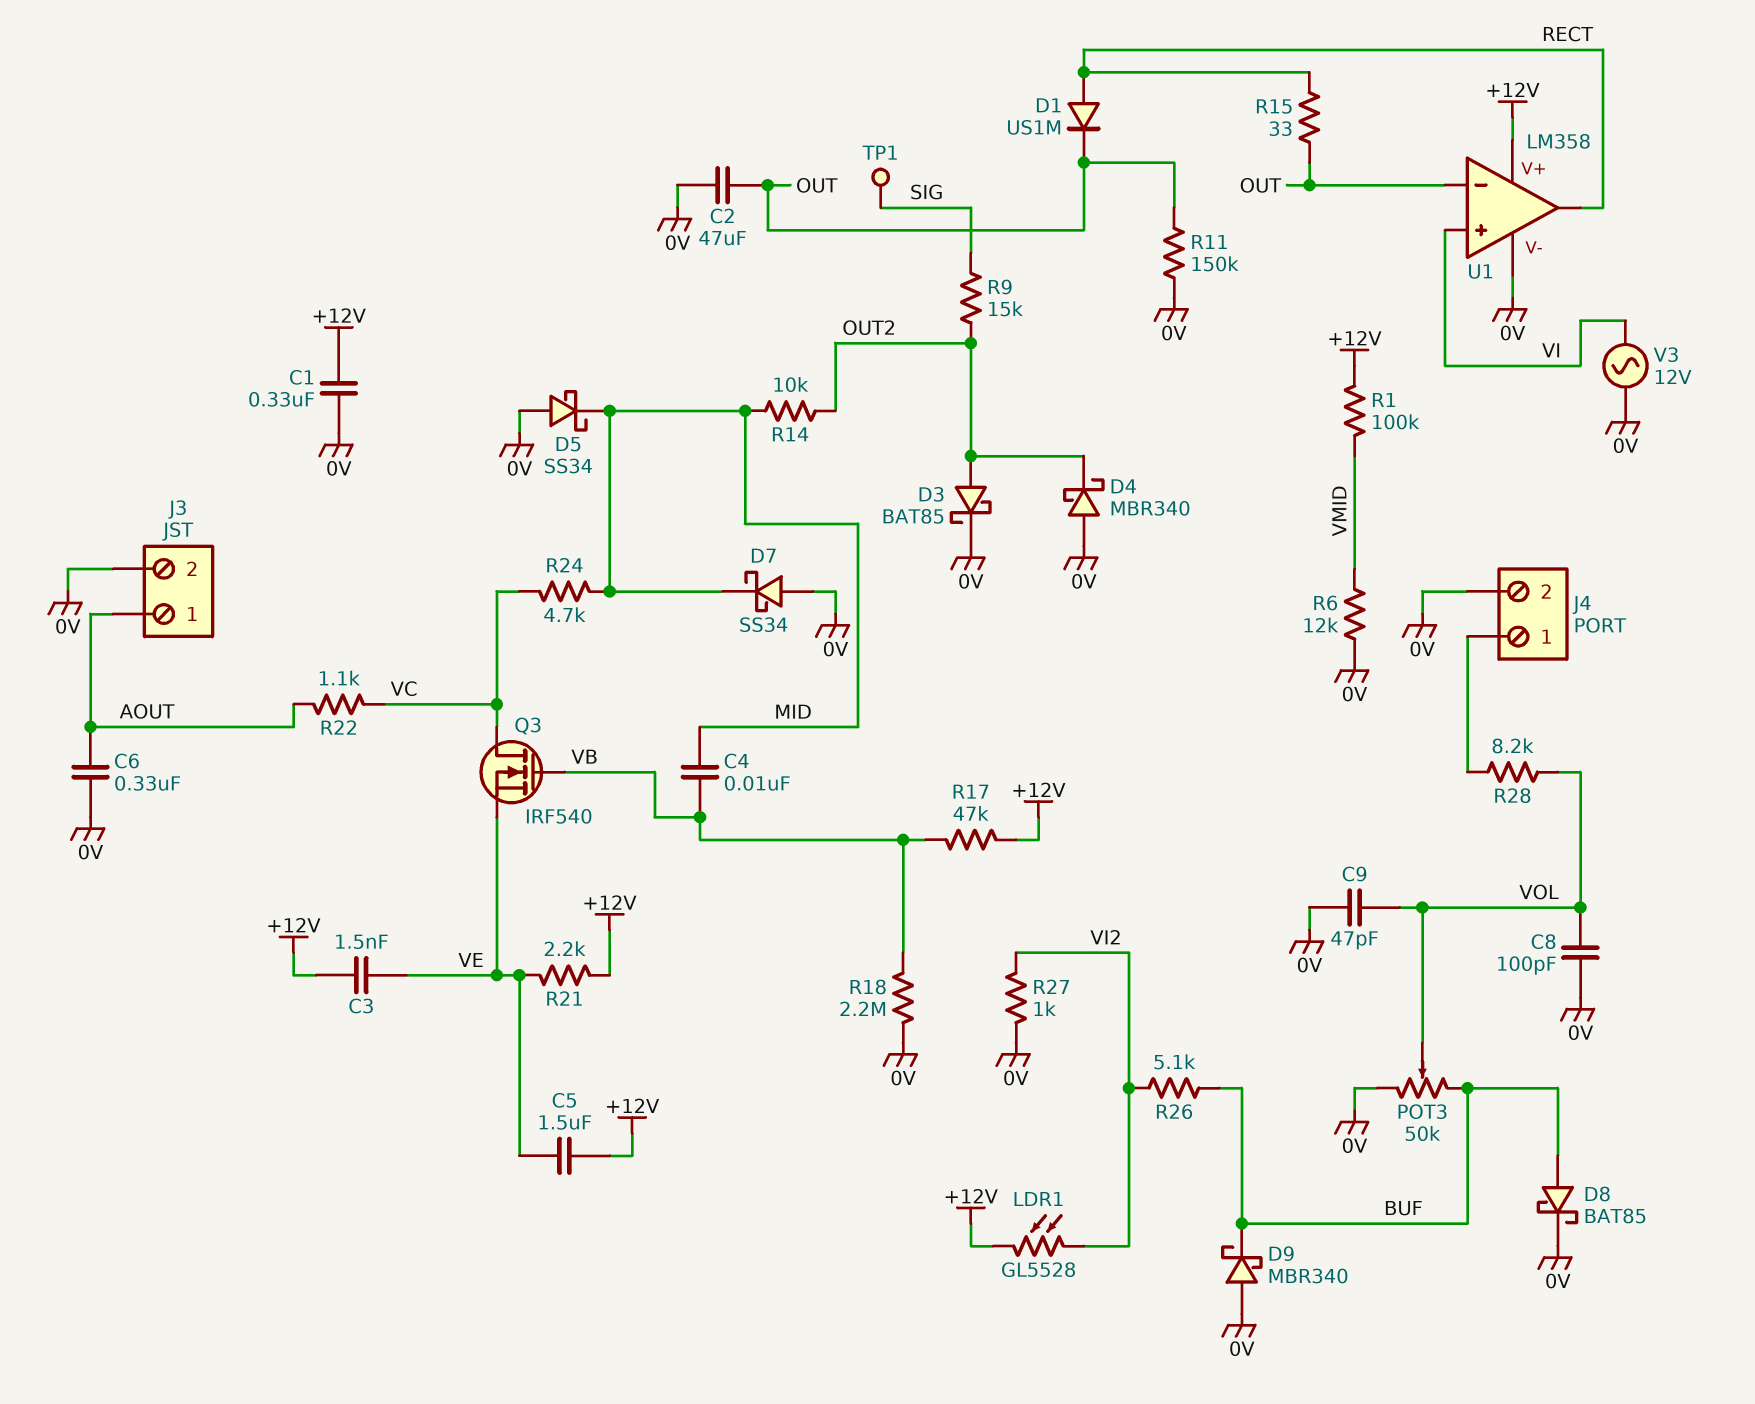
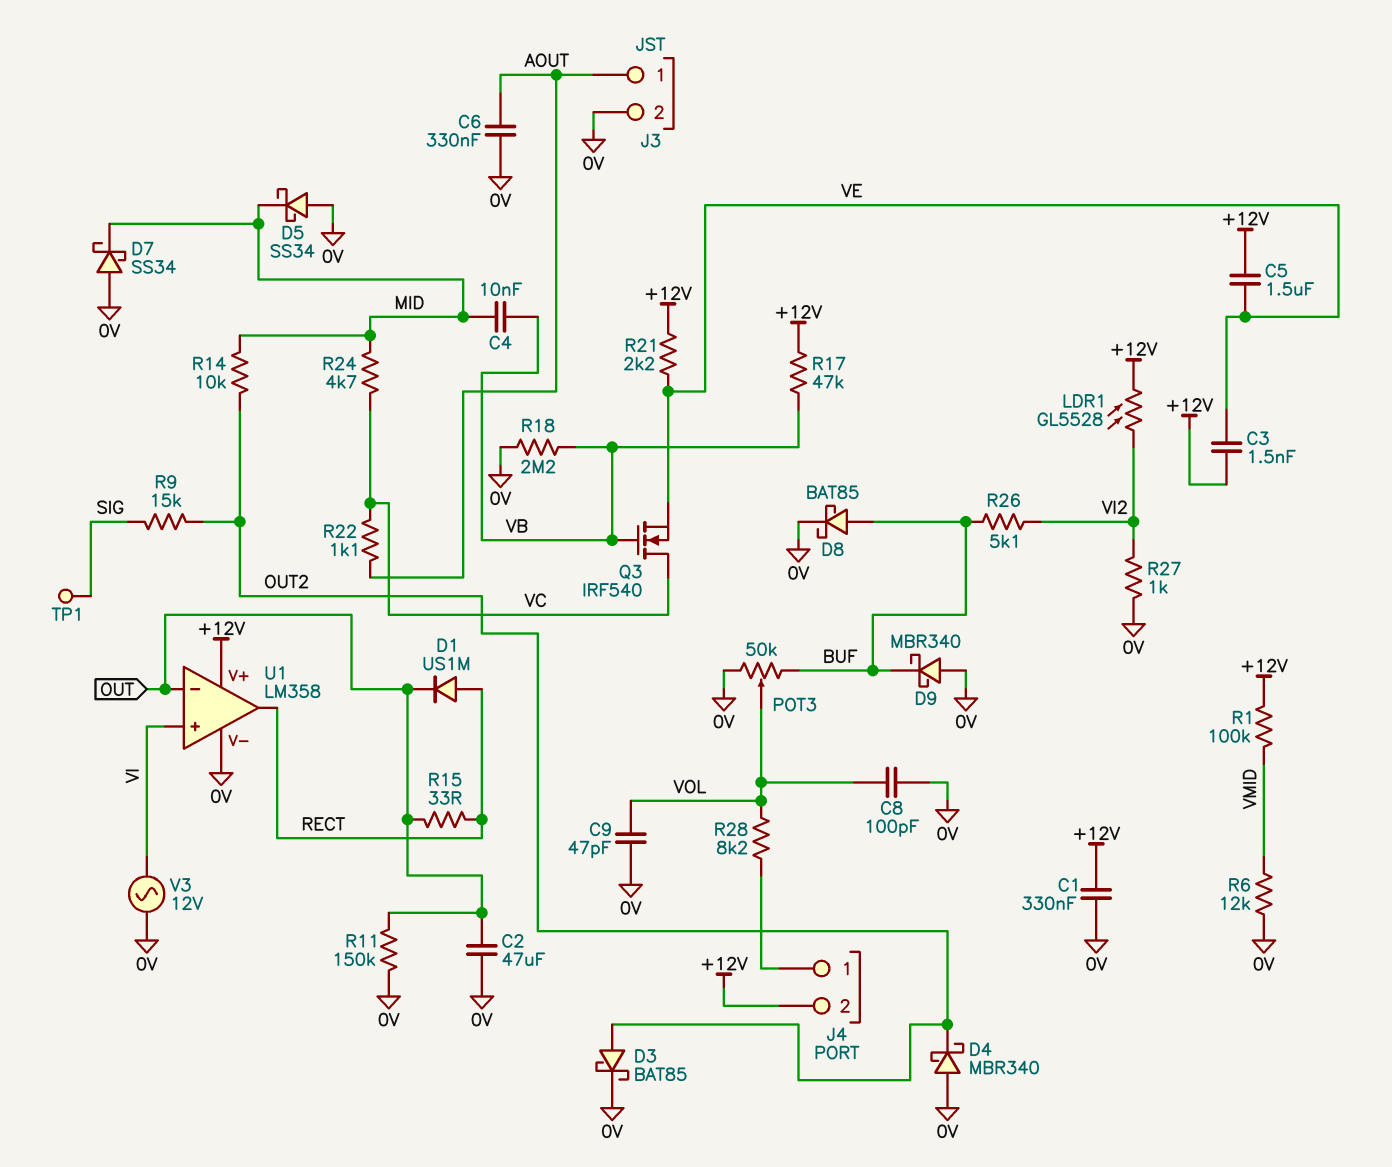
J4 pin 2: 0V -> +12V

